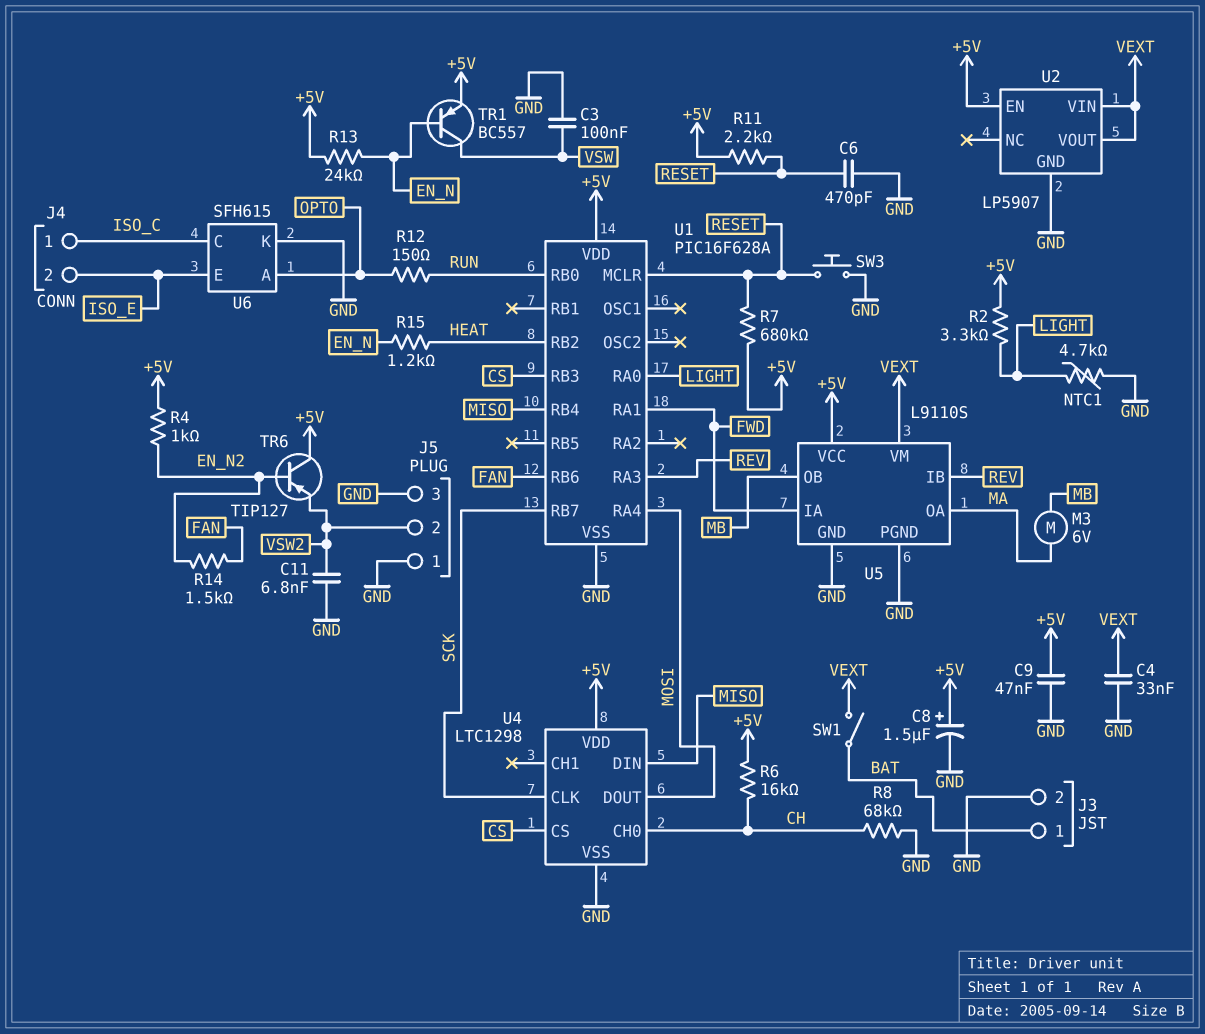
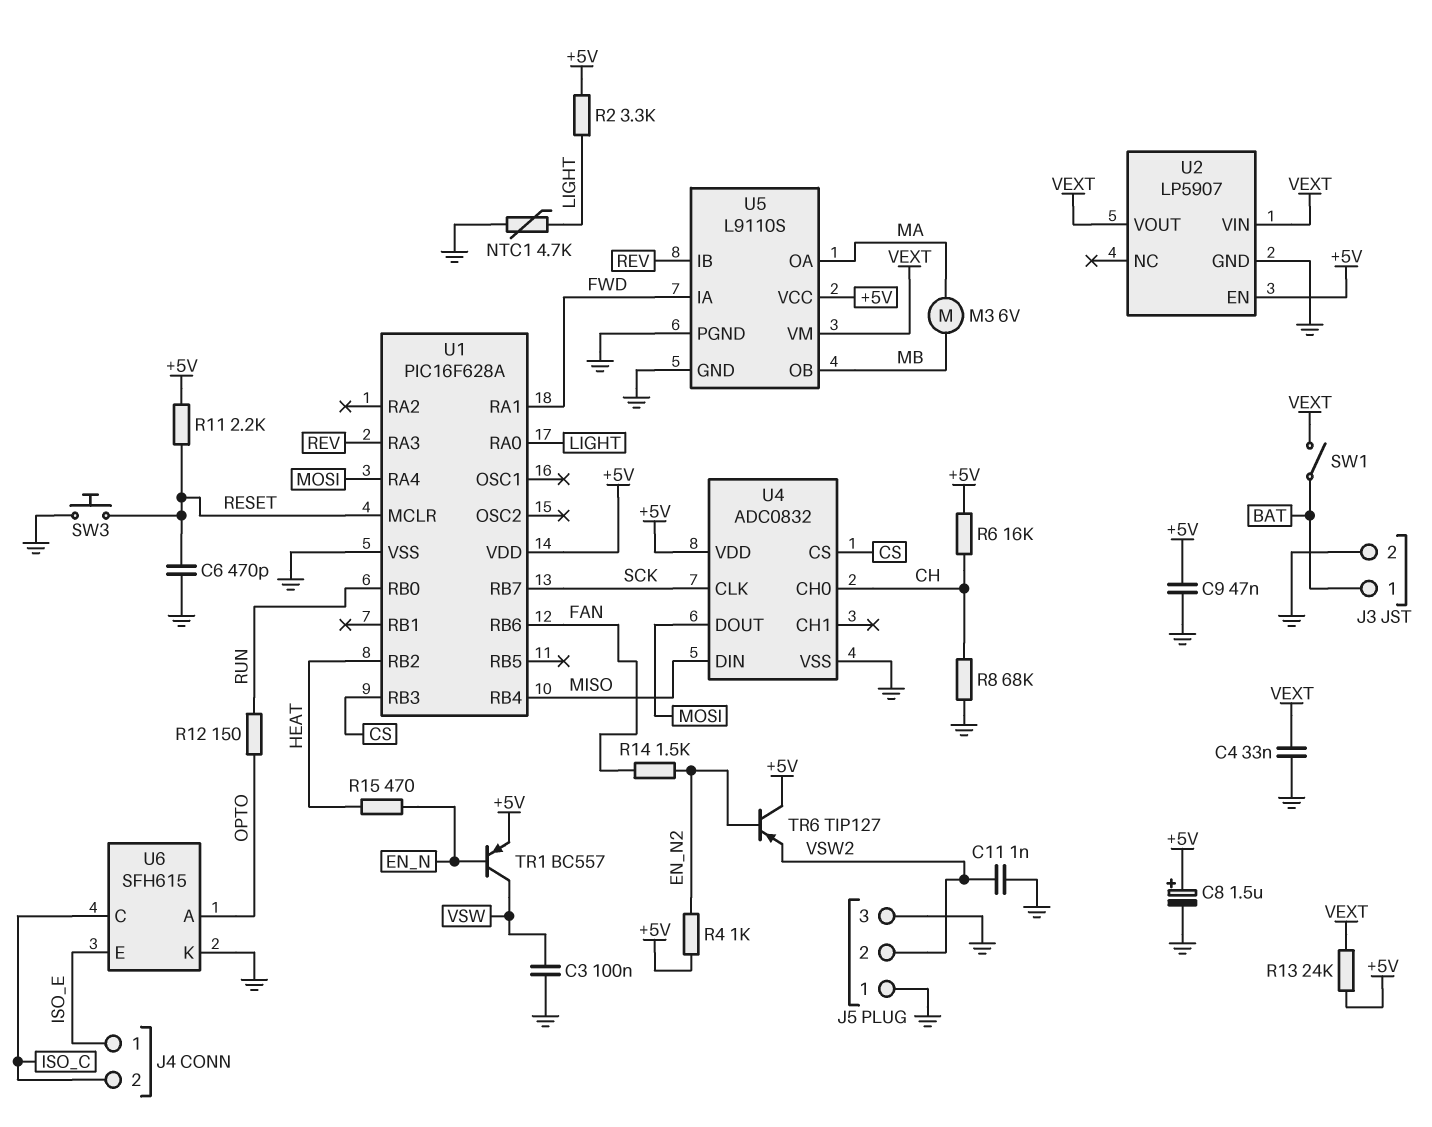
C11: 6.8nF (GND, VSW2) -> 1nF (GND, VSW2)
J4 pin 1: ISO_C -> ISO_E
J4 pin 2: ISO_E -> ISO_C
R7: 680k (+5V, RESET) -> none
R13: 24k (+5V, EN_N) -> 24k (+5V, VEXT)
R15: 1.2k (EN_N, HEAT) -> 470 (EN_N, HEAT)
U4: LTC1298 -> ADC0832

